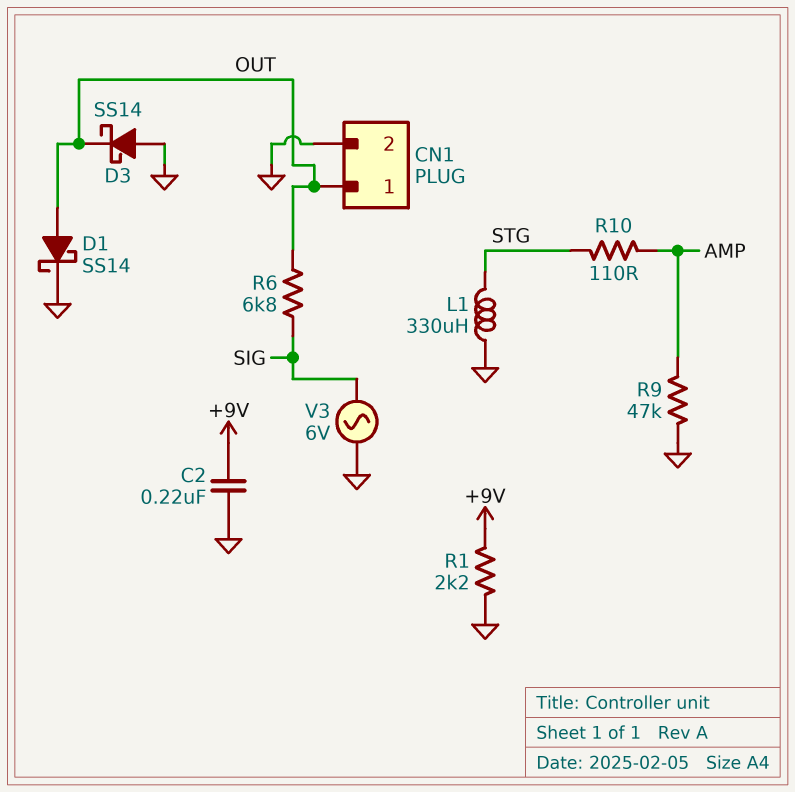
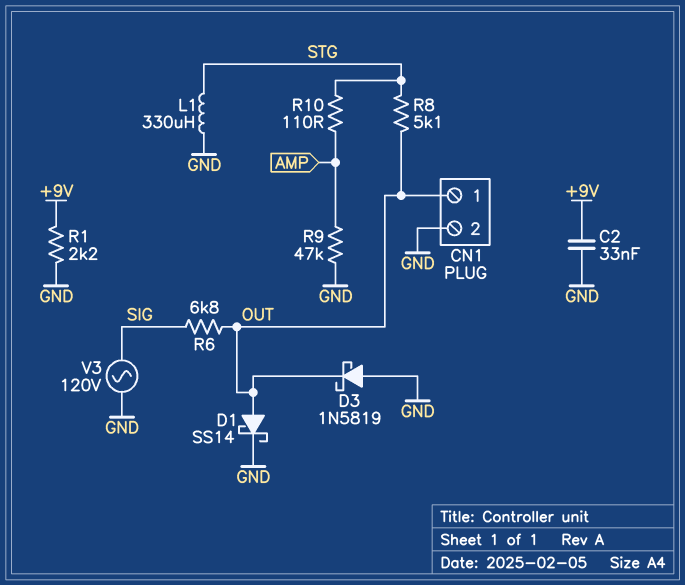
C2: 220nF (+9V, GND) -> 33nF (+9V, GND)
D3: schottky SS14 (A GND, K OUT) -> schottky 1N5819 (A GND, K OUT)
R8: none -> 5.1k (OUT, STG)
V3: AC 6V (GND, SIG) -> AC 120V (GND, SIG)

